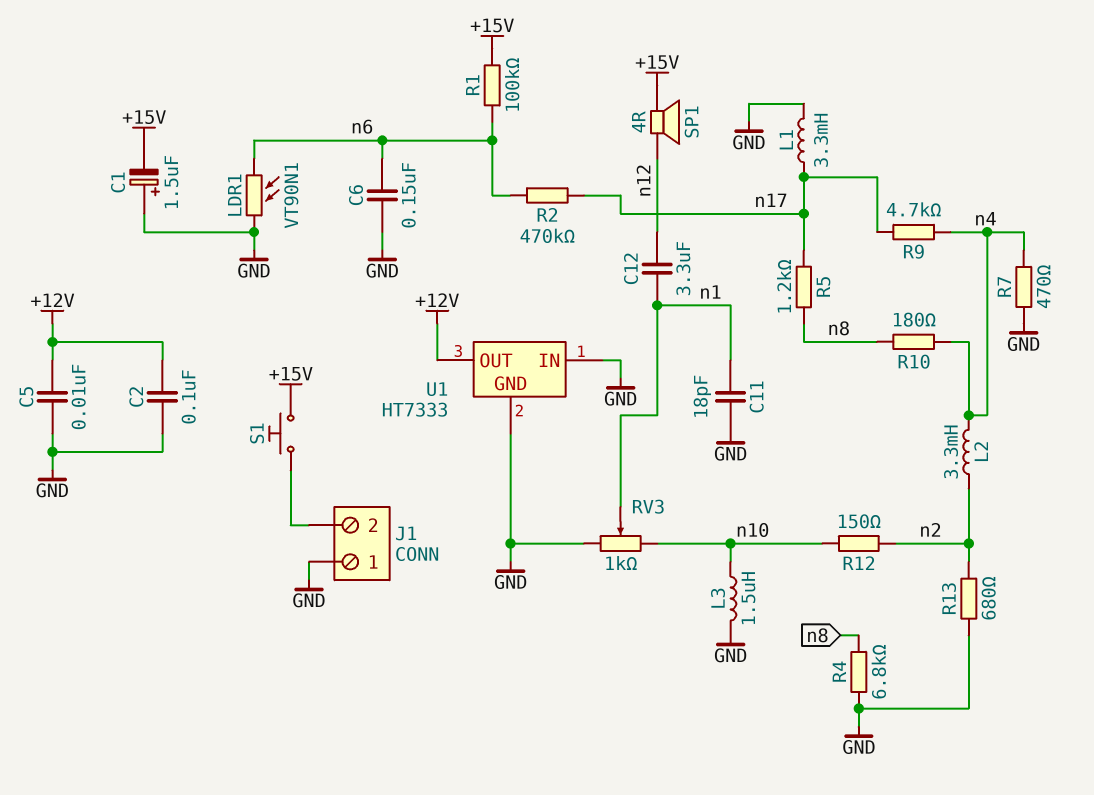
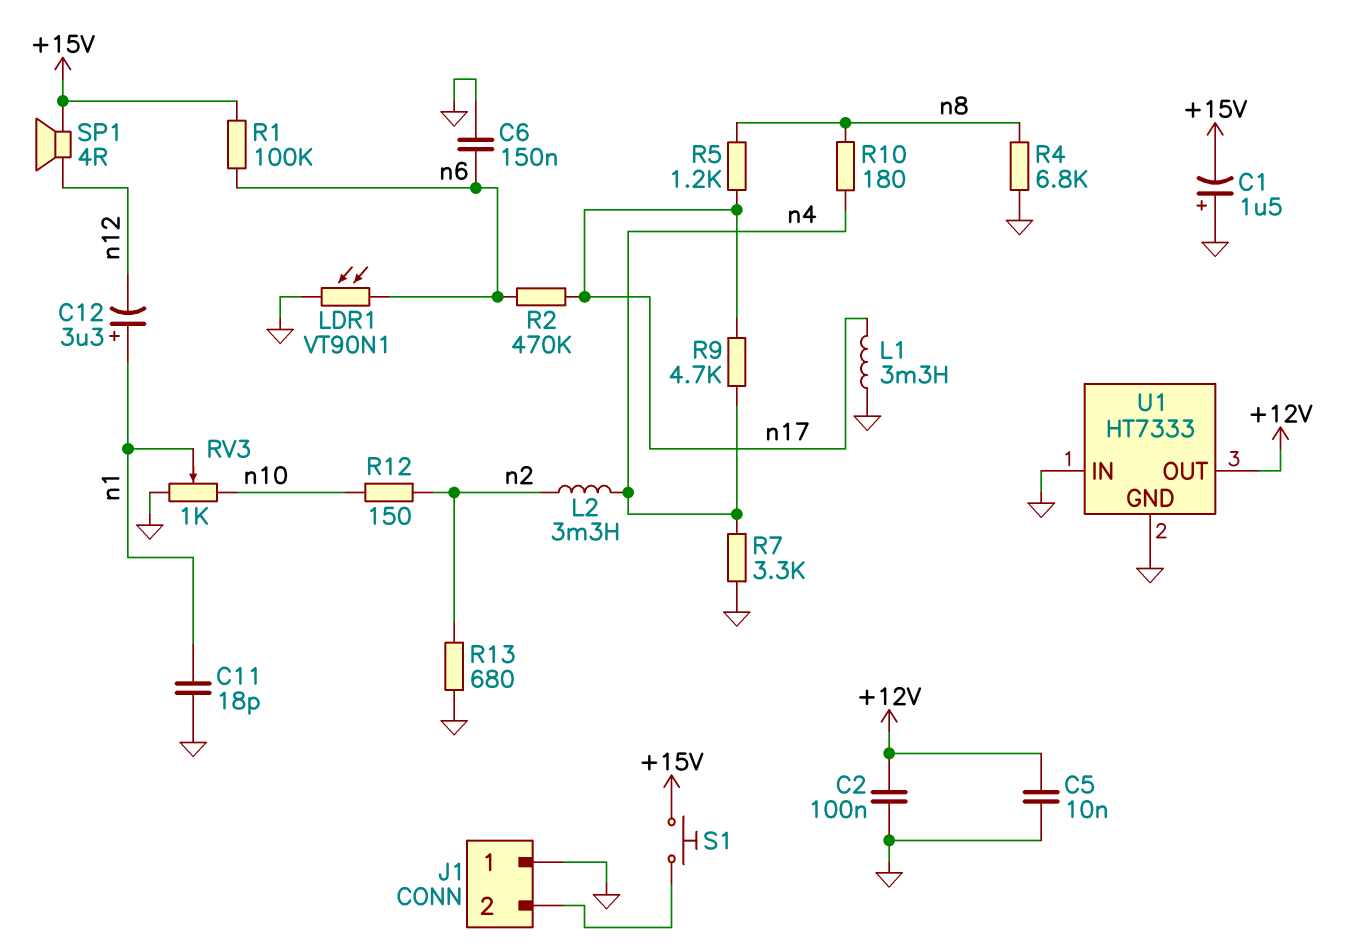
C12: 3.3uF (n1, n12) -> 3.3uF (plus n1, minus n12)
L3: 1.5uH (GND, n10) -> none
R7: 470 (GND, n4) -> 3.3k (GND, n4)

